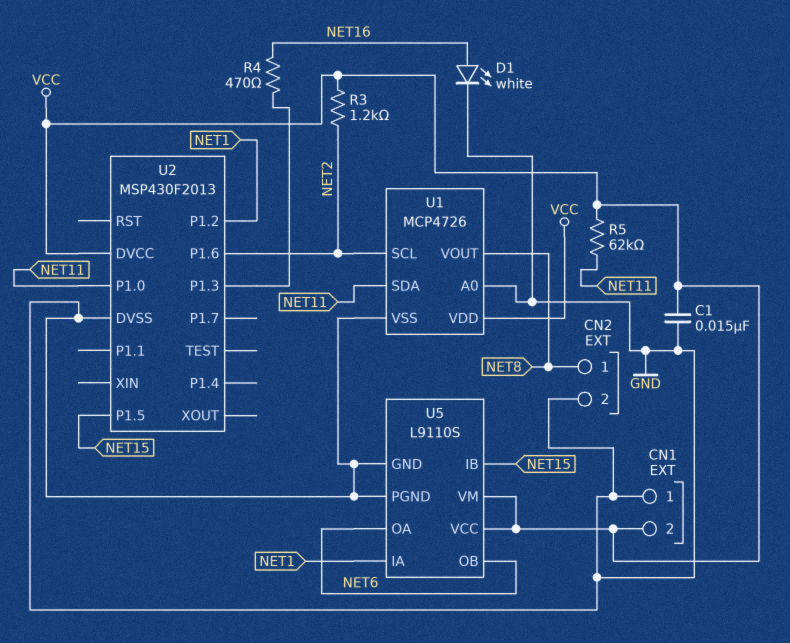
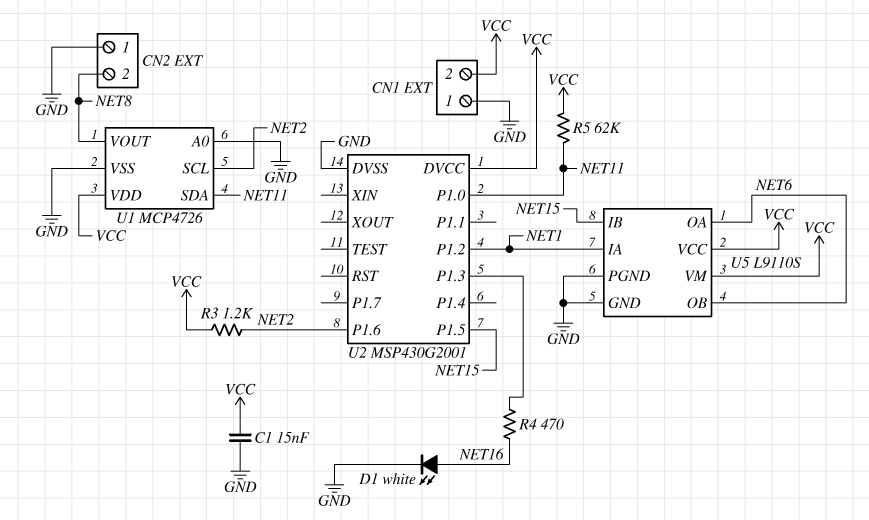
CN2 pin 1: NET8 -> GND
CN2 pin 2: GND -> NET8
U2: MSP430F2013 -> MSP430G2001

